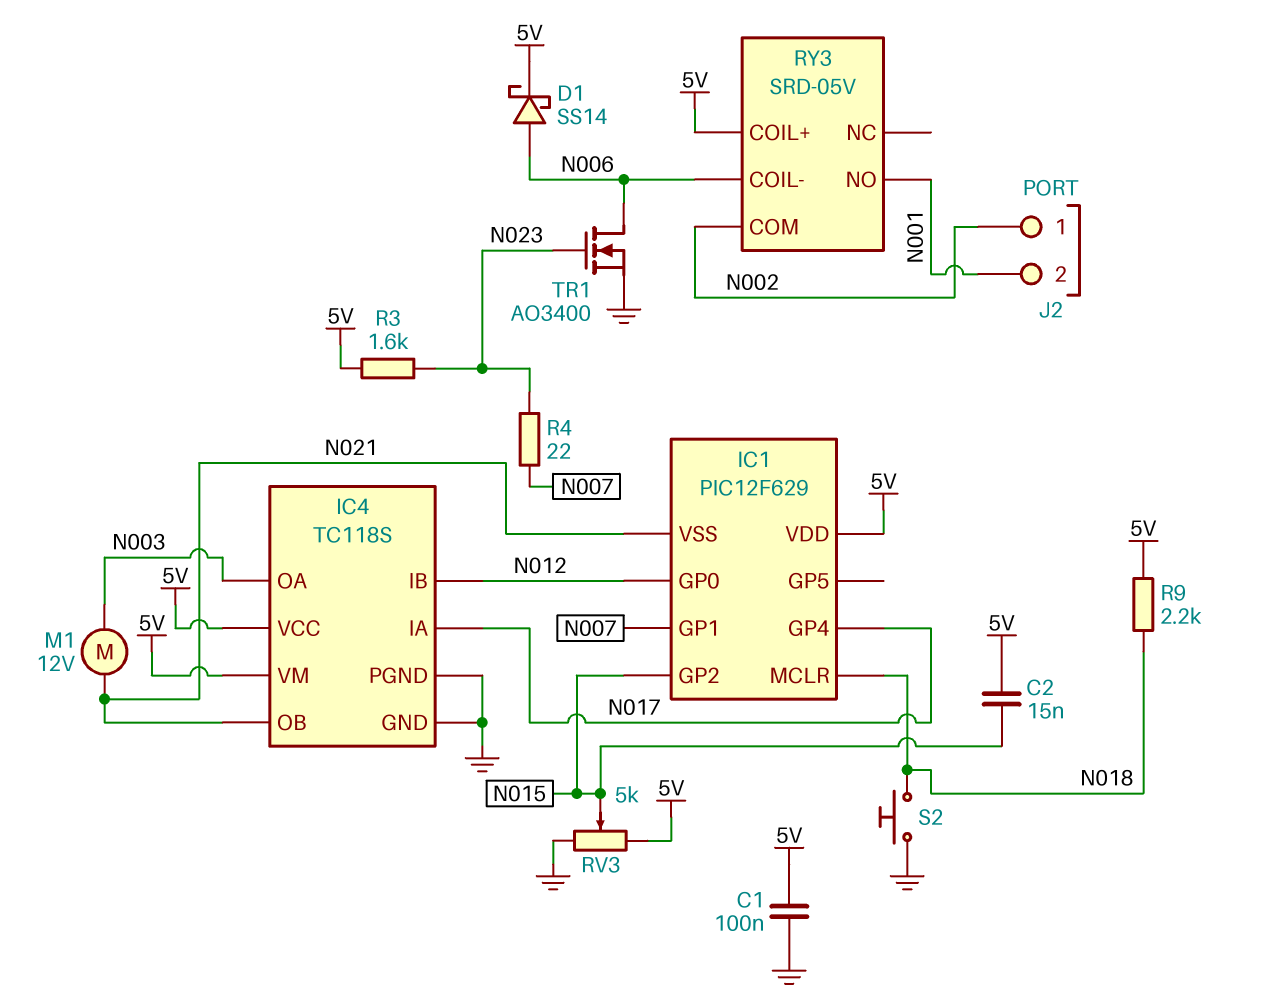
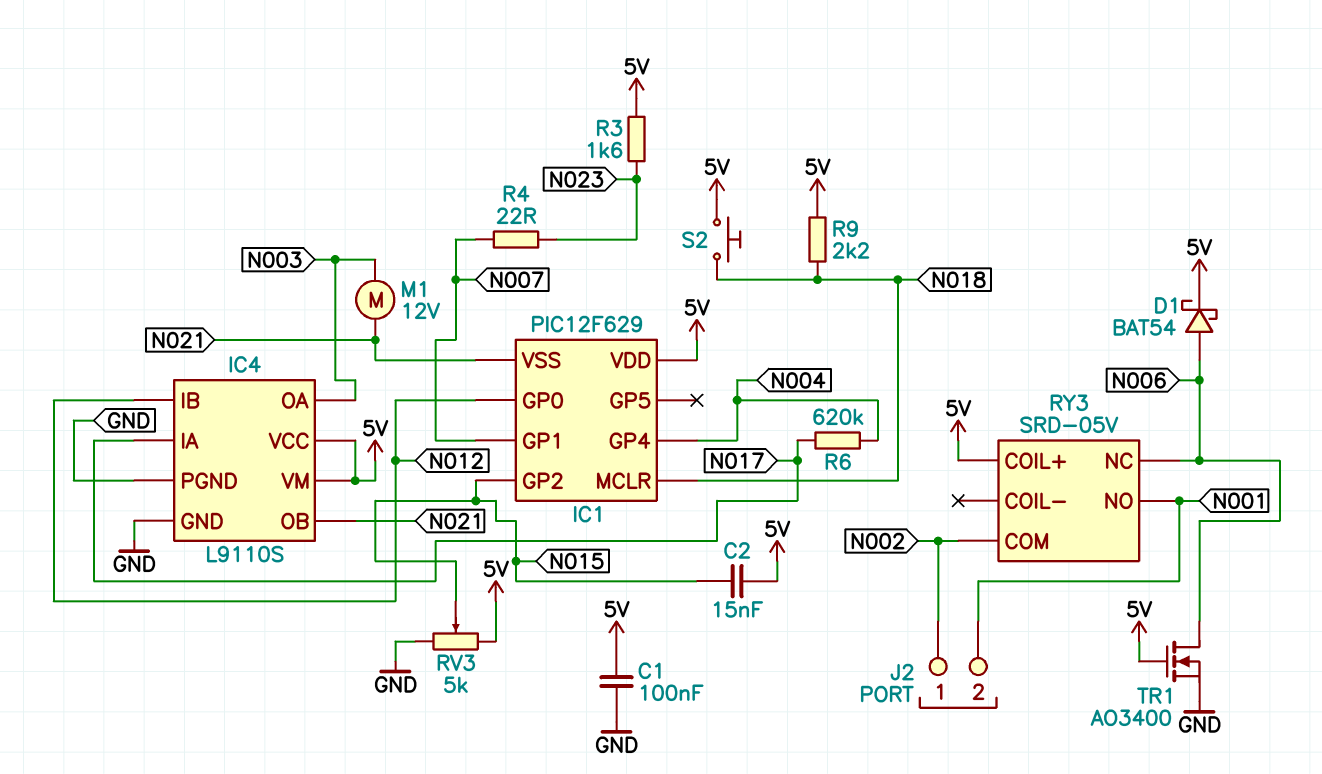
D1: schottky SS14 (A N006, K 5V) -> schottky BAT54 (A N006, K 5V)
IC1 pin GP4: N017 -> N004
IC4: TC118S -> L9110S
R6: none -> 620k (N004, N017)
RY3 pin COIL-: N006 -> none
RY3 pin NC: none -> N006
S2: button (GND, N018) -> button (5V, N018)
TR1: NMOS AO3400 (G N023, D N006, S GND) -> NMOS AO3400 (G 5V, D N006, S GND)

